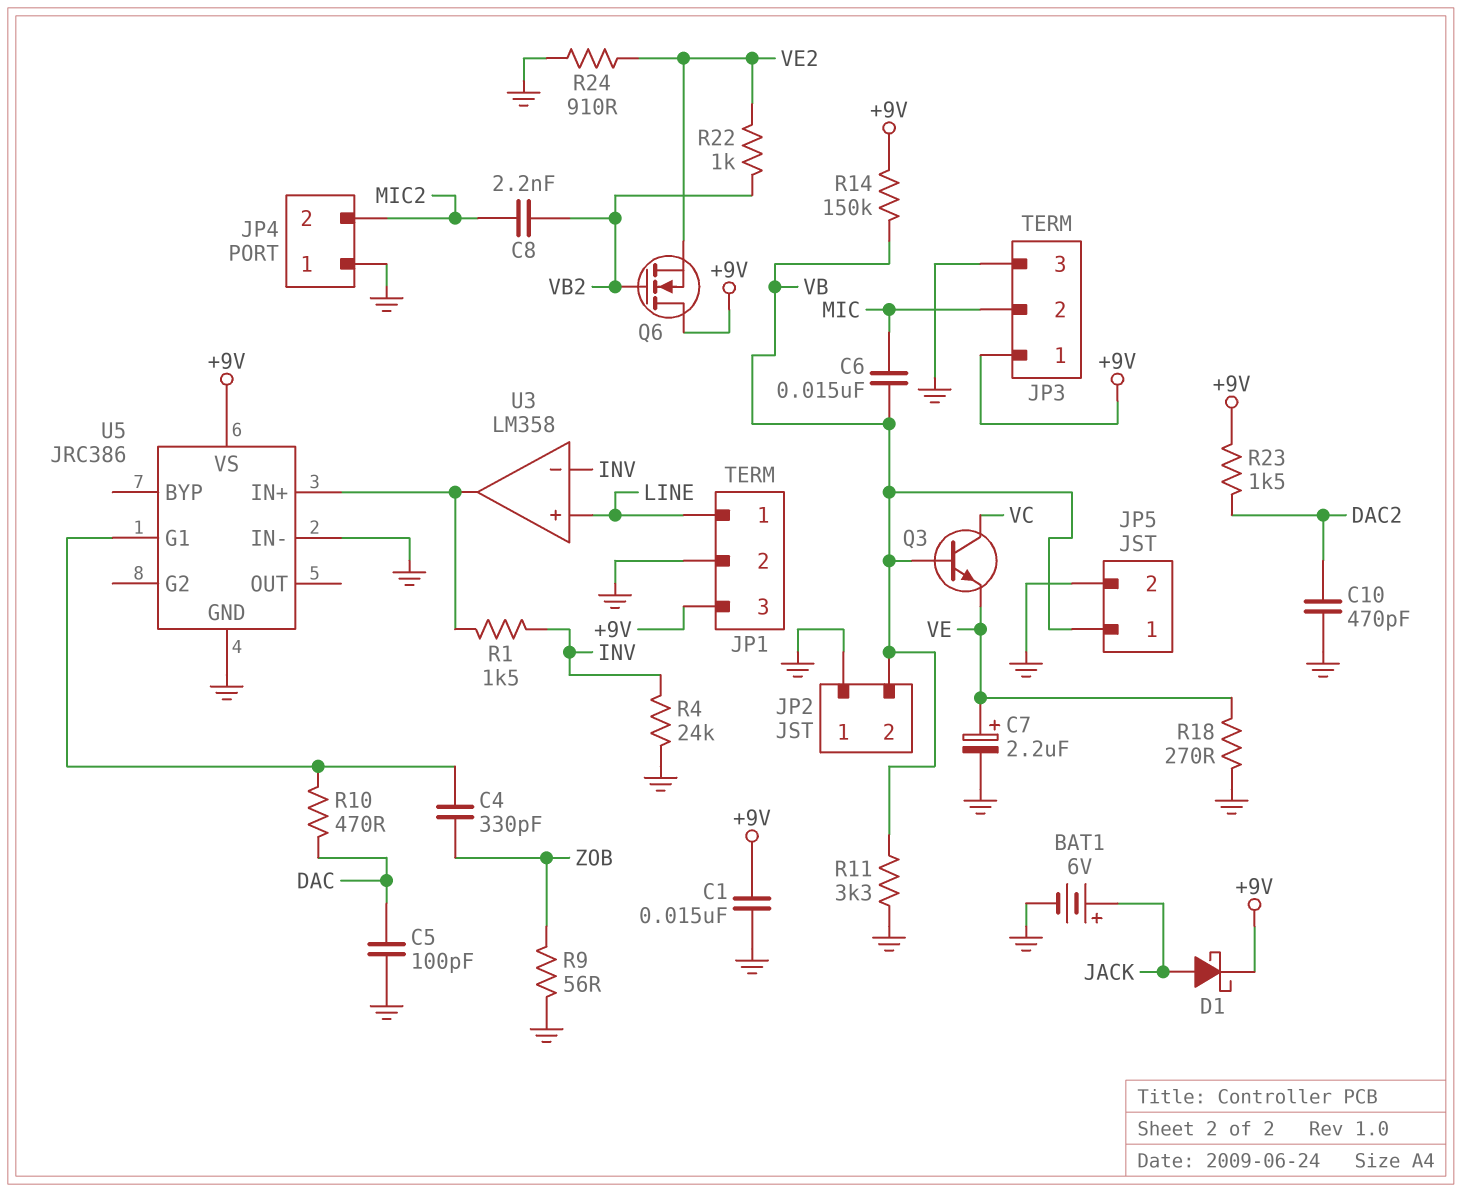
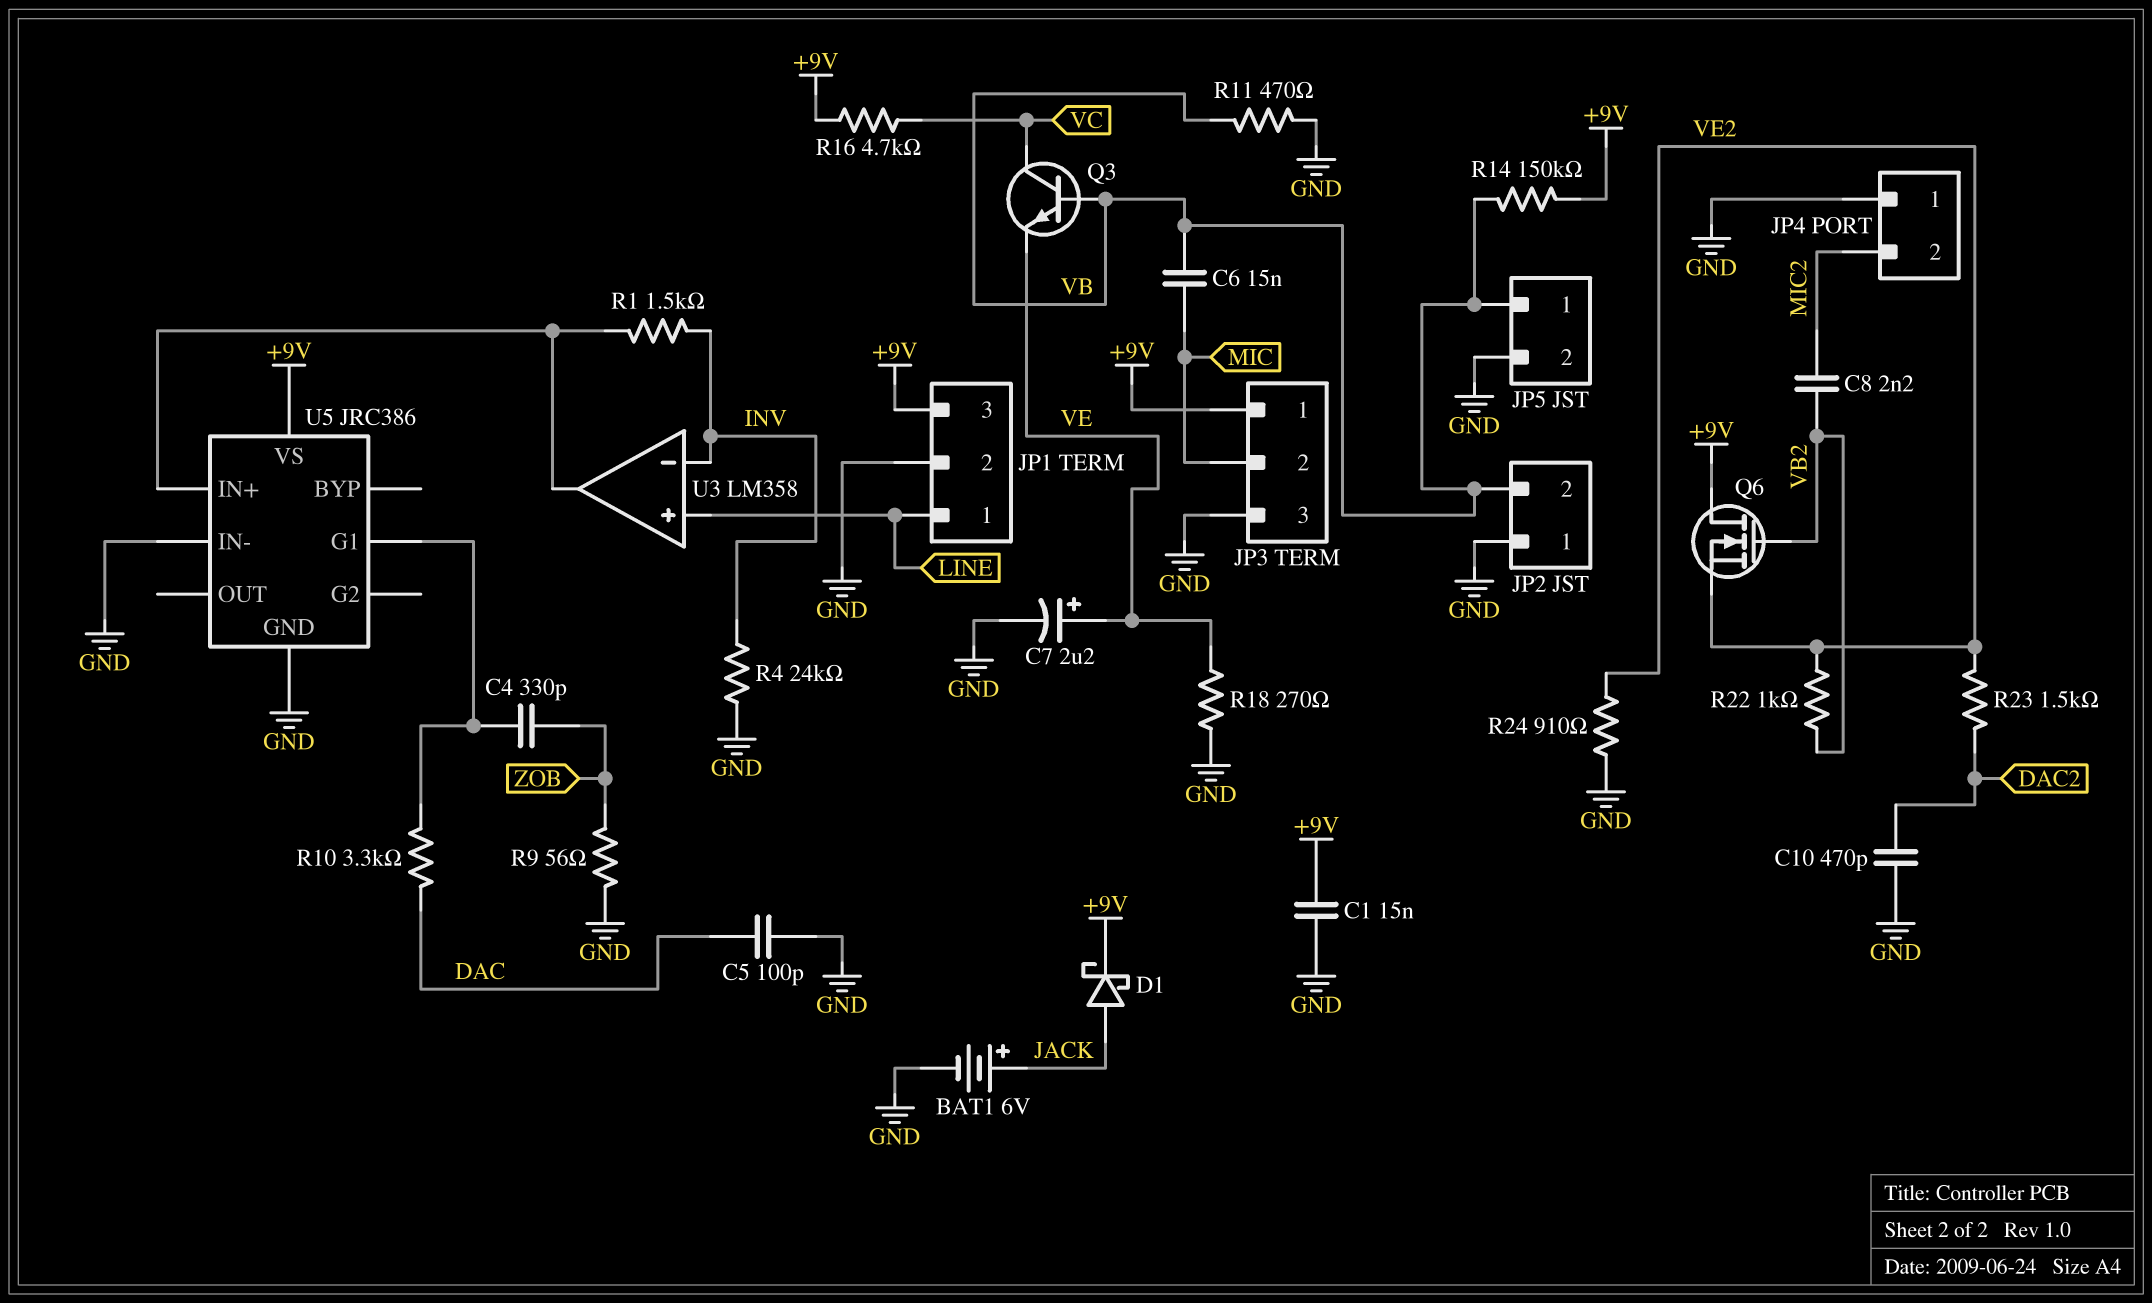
R10: 470 (DAC, U5/G1) -> 3.3k (DAC, U5/G1)
R11: 3.3k (GND, VB) -> 470 (GND, VB)
R16: none -> 4.7k (+9V, VC)
R23: 1.5k (+9V, DAC2) -> 1.5k (DAC2, VE2)

